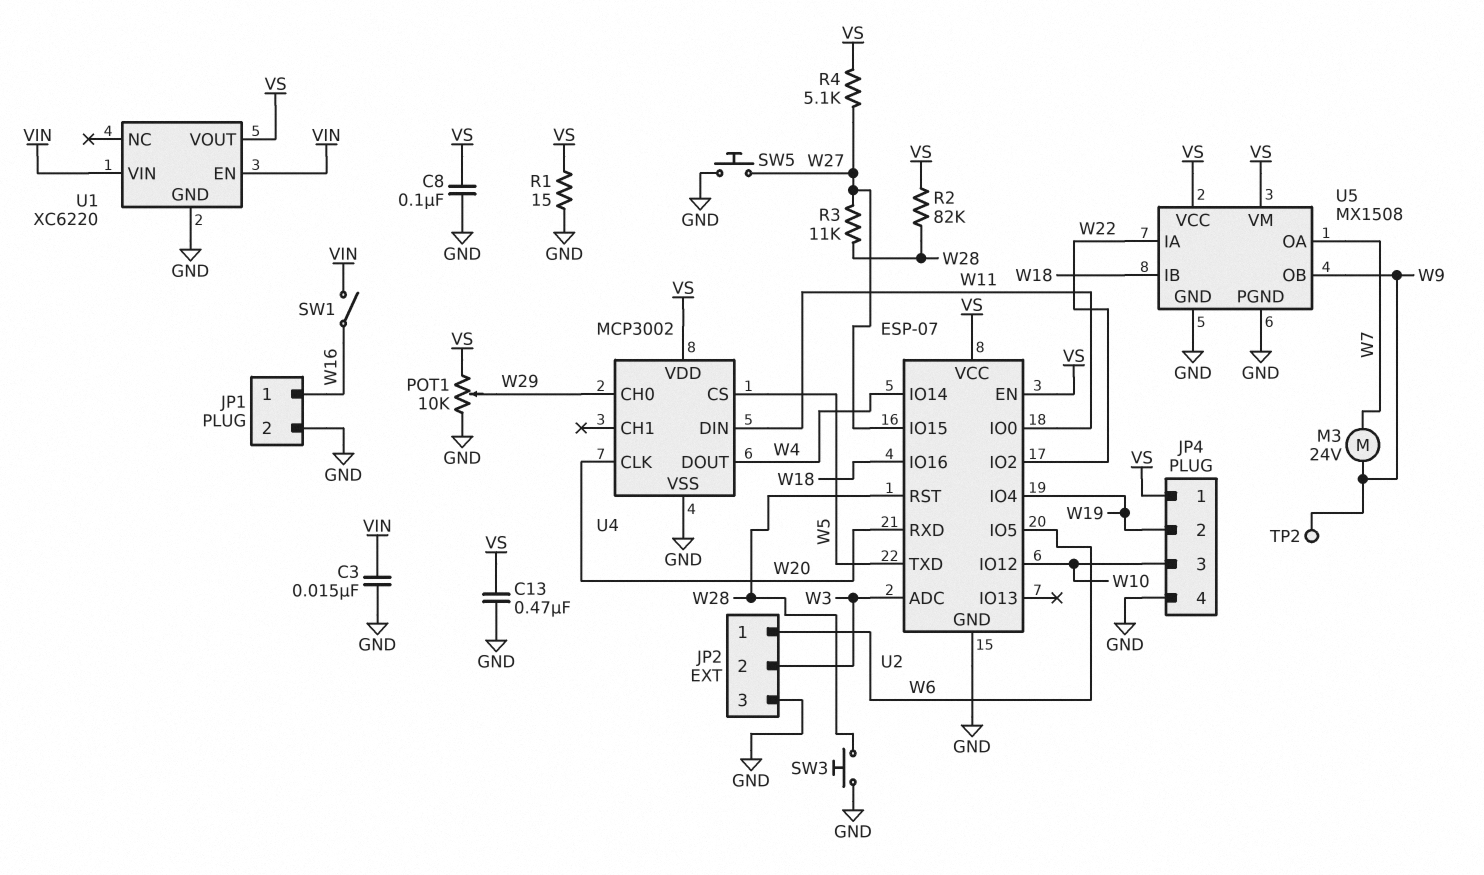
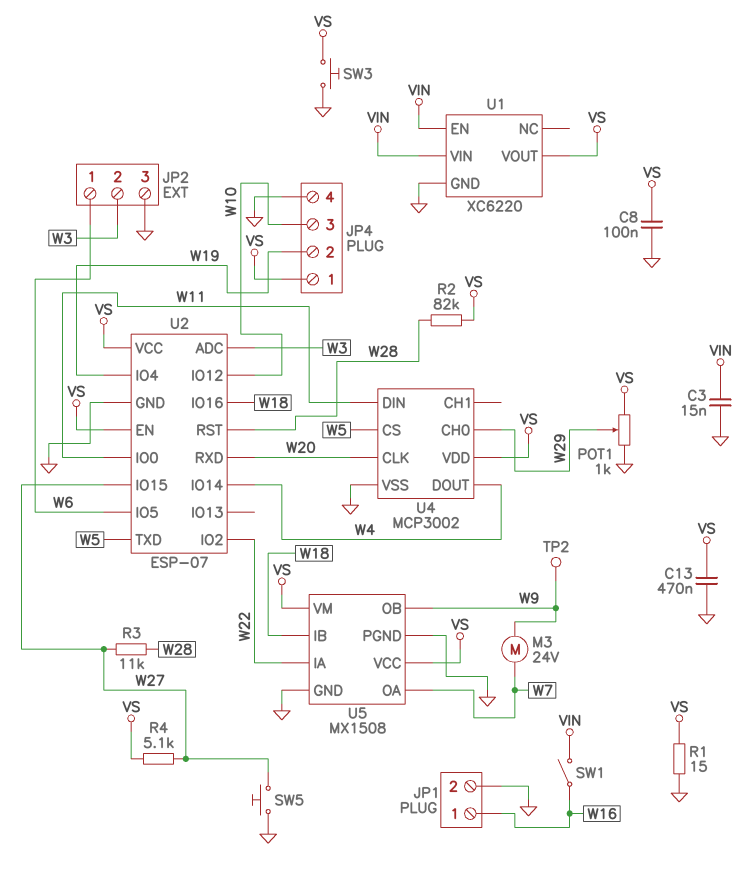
POT1: 10k (GND, VS, wiper W29) -> 1k (GND, VS, wiper W29)
SW3: button (GND, W28) -> button (GND, VS)

